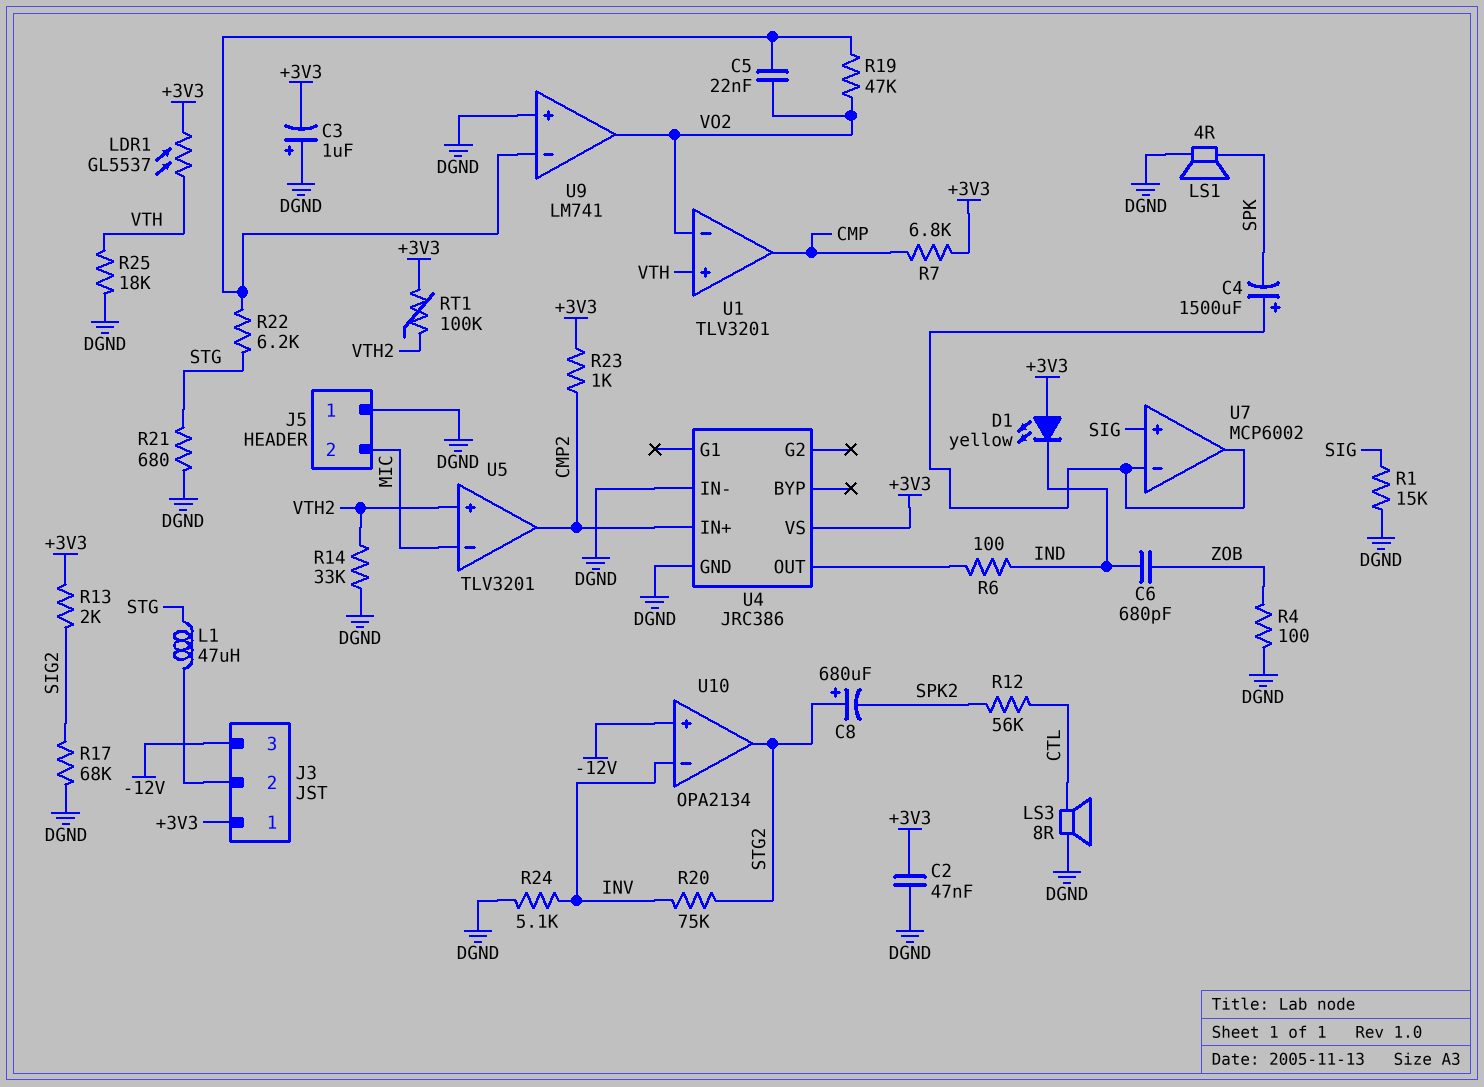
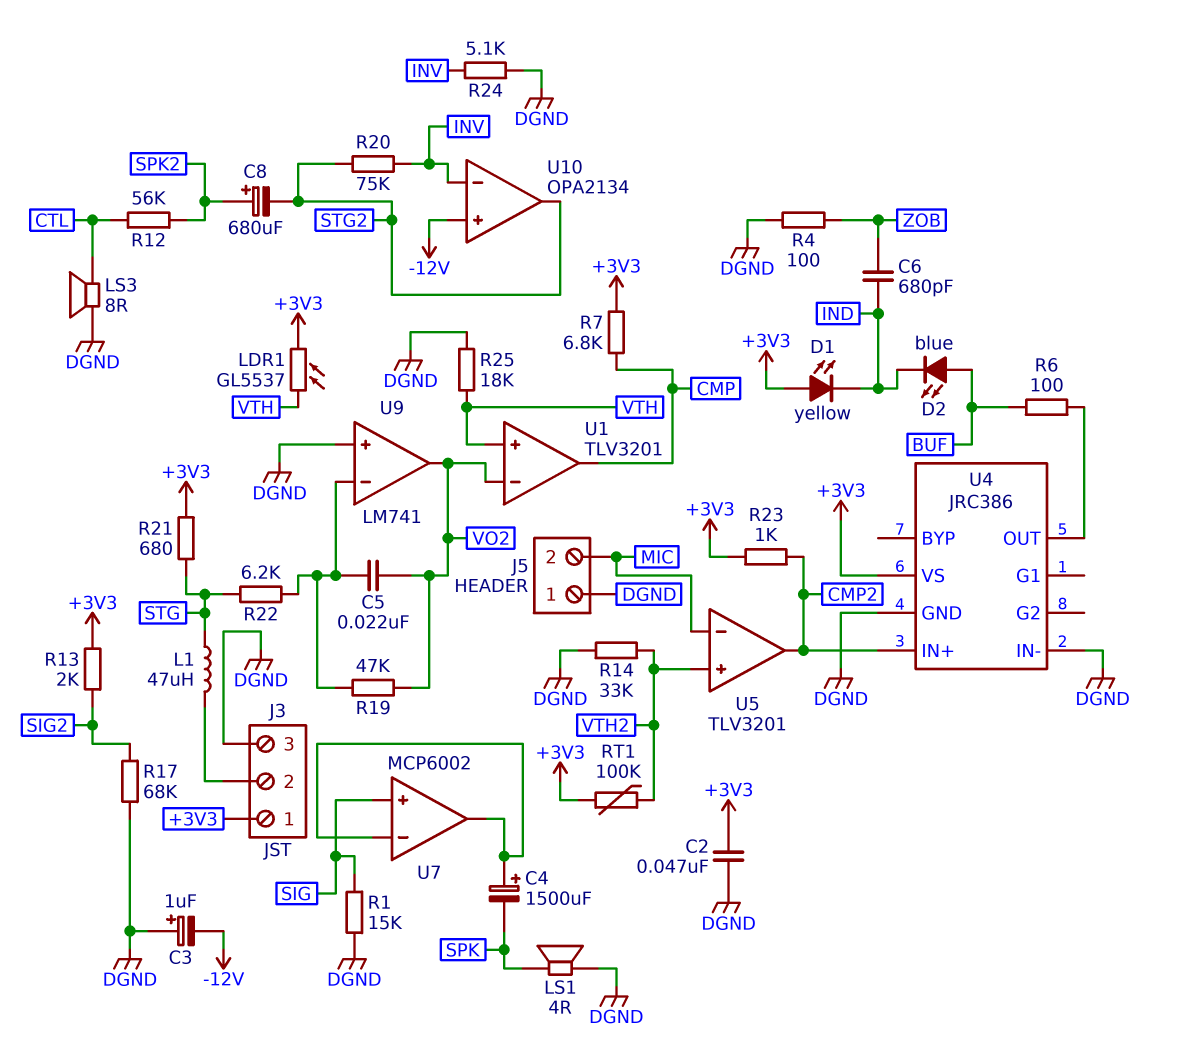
C3: 1uF (plus DGND, minus +3V3) -> 1uF (plus DGND, minus -12V)
C8: 680uF (plus STG2, minus SPK2) -> 680uF (plus SPK2, minus STG2)
D2: none -> LED blue (A BUF, K IND)
J3 pin 3: -12V -> DGND
R6: 100 (IND, U4/OUT) -> 100 (BUF, U4/OUT)
R21: 680 (DGND, STG) -> 680 (+3V3, STG)

